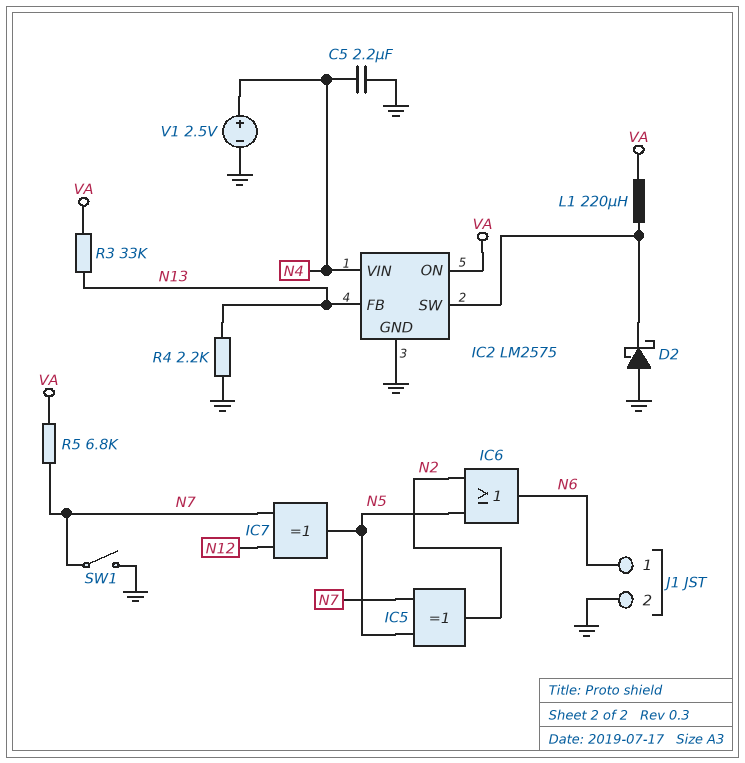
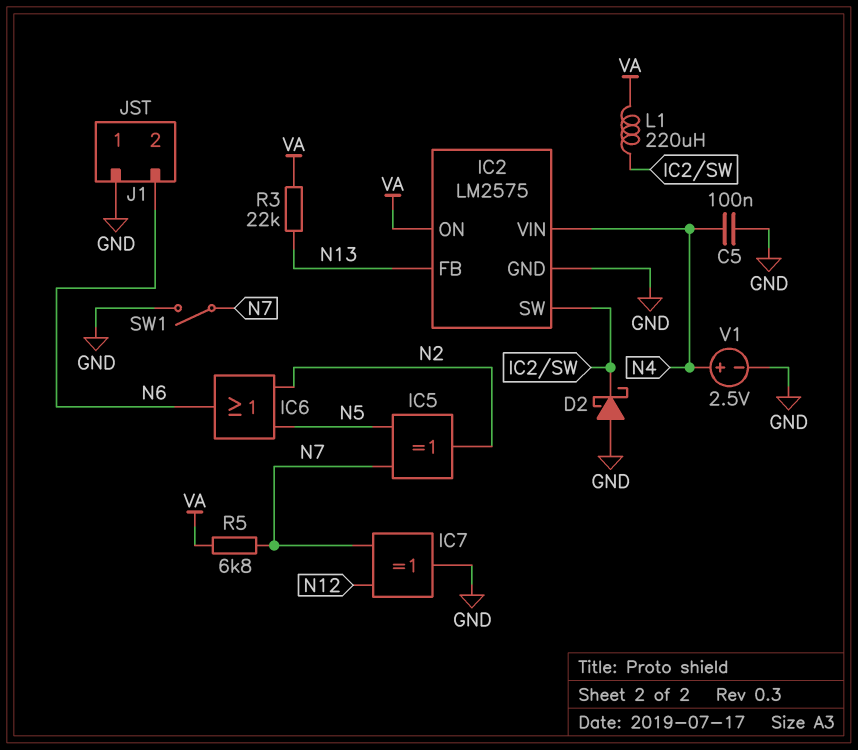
C5: 2.2uF (GND, N4) -> 100nF (GND, N4)
IC7: XOR (in N7, in N12, out N5) -> XOR (in N7, in N12, out GND)
J1 pin 1: N6 -> GND
J1 pin 2: GND -> N6
R3: 33k (N13, VA) -> 22k (N13, VA)
R4: 2.2k (GND, N13) -> none

